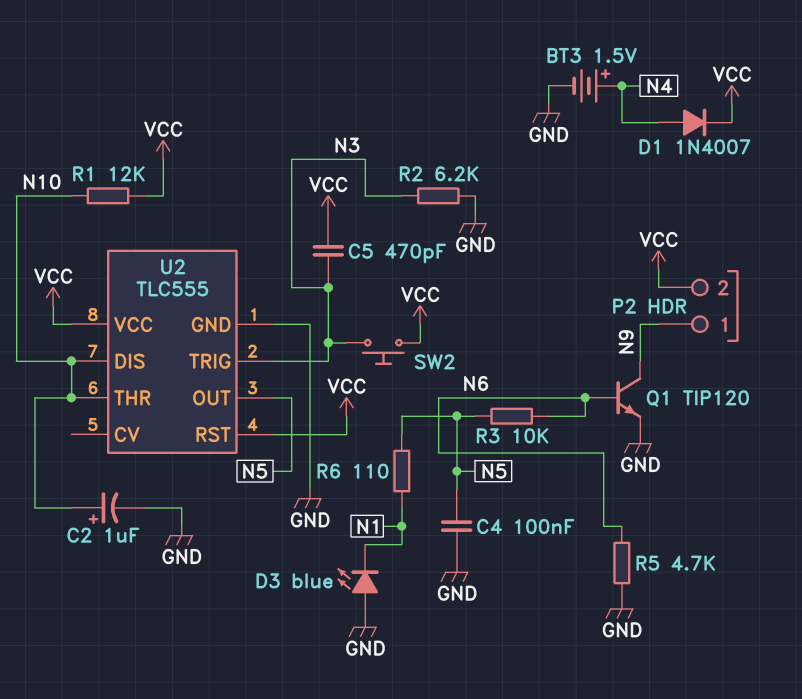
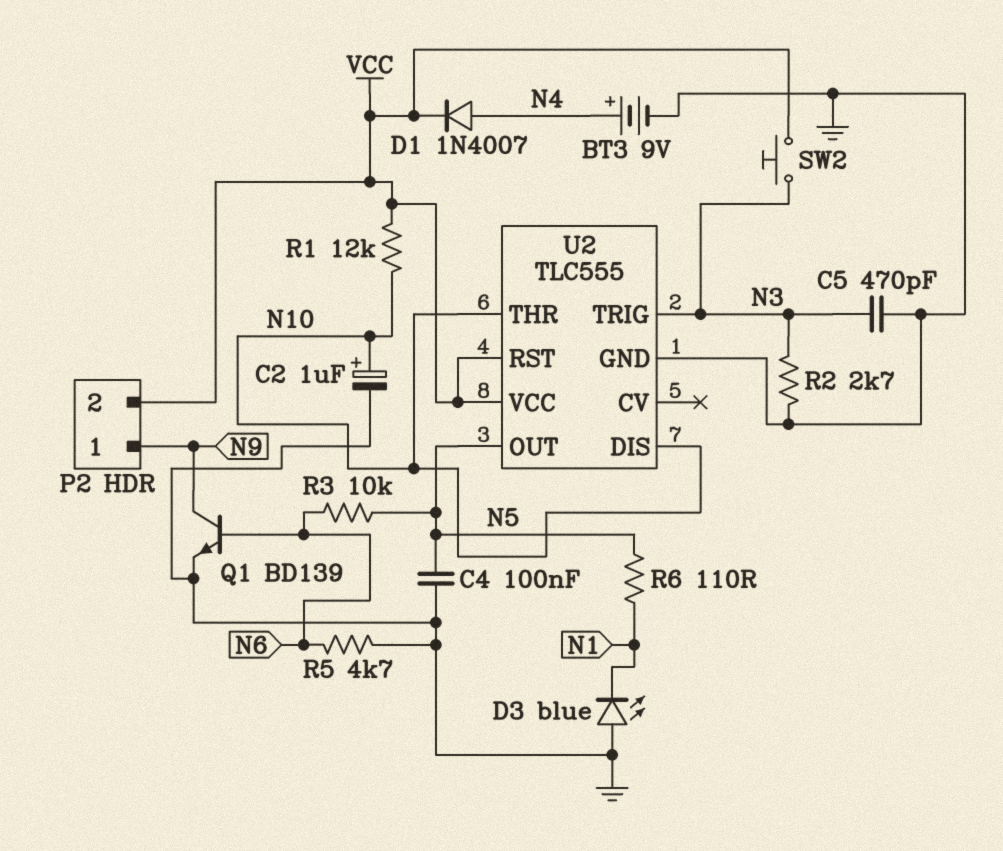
BT3: 1.5V (plus N4, minus GND) -> 9V (plus N4, minus GND)
C5: 470pF (N3, VCC) -> 470pF (GND, N3)
Q1: NPN TIP120 (B N6, C N9, E GND) -> NPN BD139 (B N6, C N9, E GND)
R2: 6.2k (GND, N3) -> 2.7k (GND, N3)

